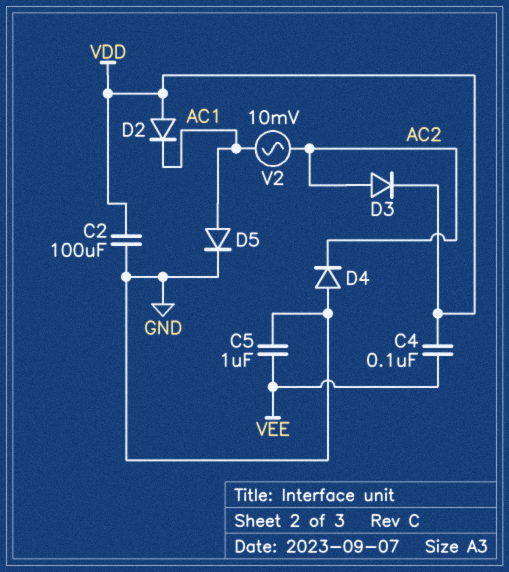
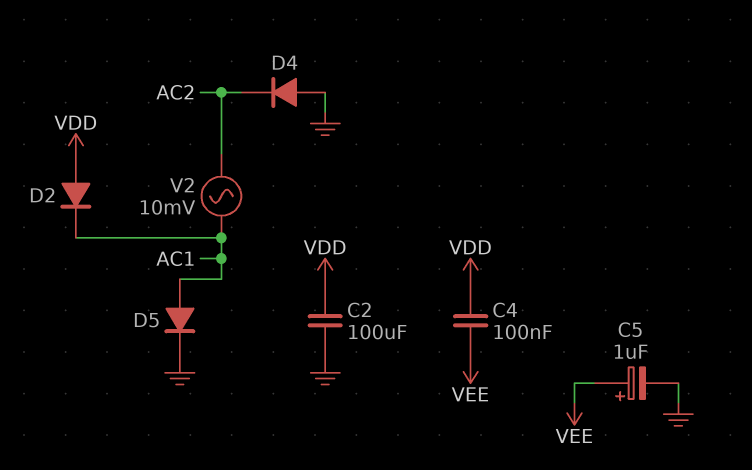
C5: 1uF (GND, VEE) -> 1uF (plus VEE, minus GND)
D3: diode (A AC2, K VDD) -> none

